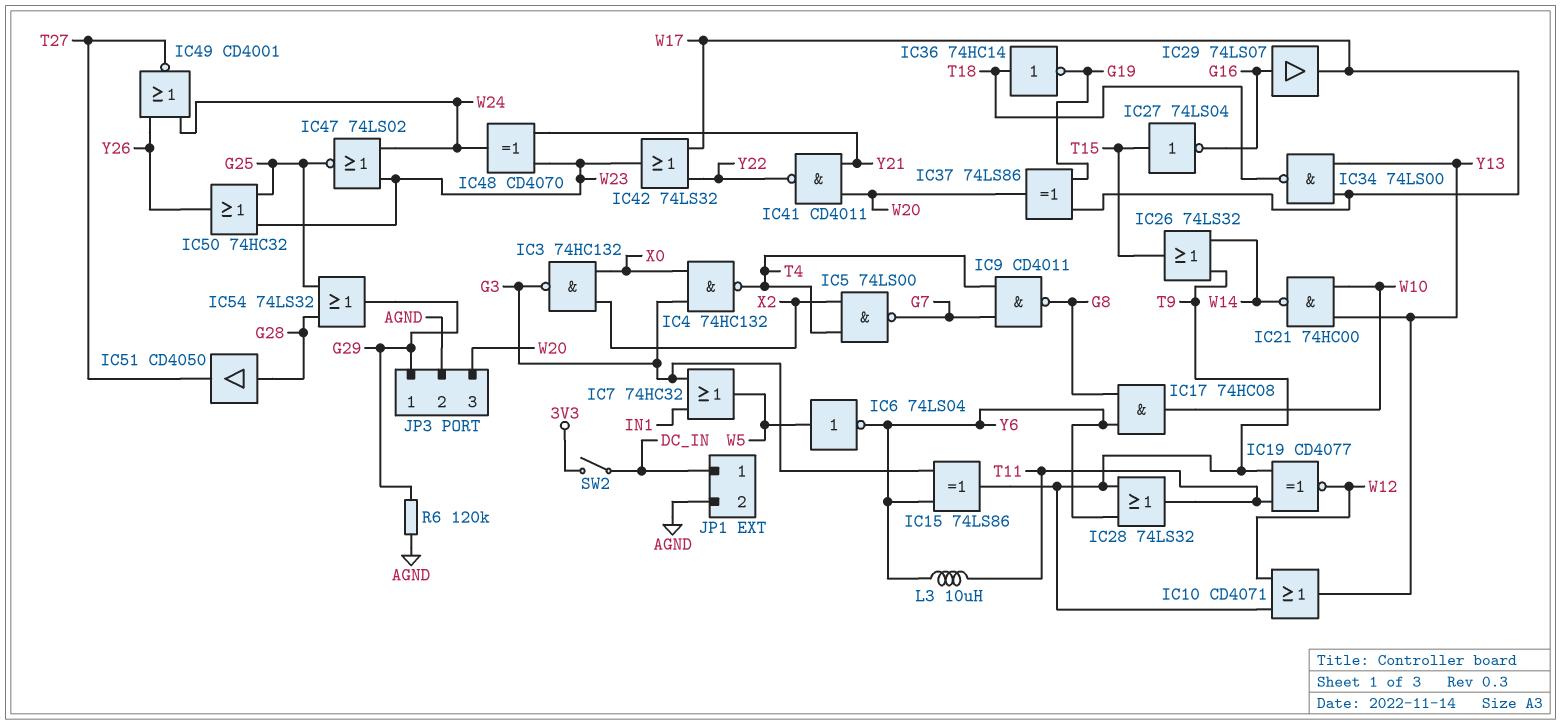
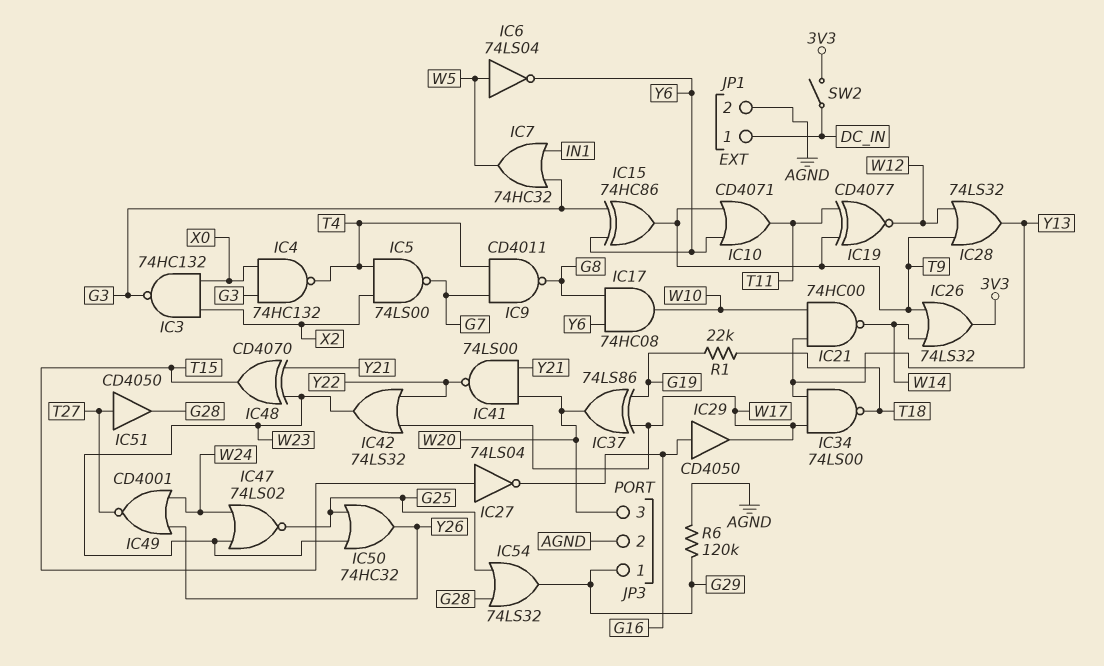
IC10: OR CD4071 (in T9, in W12, out Y13) -> OR CD4071 (in T9, in Y6, out T11)
IC15: XOR 74LS86 (in G3, in Y6, out T9) -> XOR 74HC86 (in G3, in Y6, out T9)
IC26: OR 74LS32 (in T9, in W14, out T15) -> OR 74LS32 (in T9, in W14, out 3V3)
IC28: OR 74LS32 (in T9, in Y6, out T11) -> OR 74LS32 (in T9, in W12, out Y13)
IC29: buffer 74LS07 (in G16, out W17) -> buffer CD4050 (in G16, out W17)
IC36: NOT 74HC14 (in T18, out G19) -> none
IC41: NAND CD4011 (in W20, in Y21, out Y22) -> NAND 74LS00 (in W20, in Y21, out Y22)
IC48: XOR CD4070 (in W23, in Y21, out W24) -> XOR CD4070 (in W23, in Y21, out T15)
IC51: buffer CD4050 (in G28, out T27) -> buffer CD4050 (in T27, out G28)
L3: 10uH (T11, Y6) -> none
R1: none -> 22k (G19, T18)

